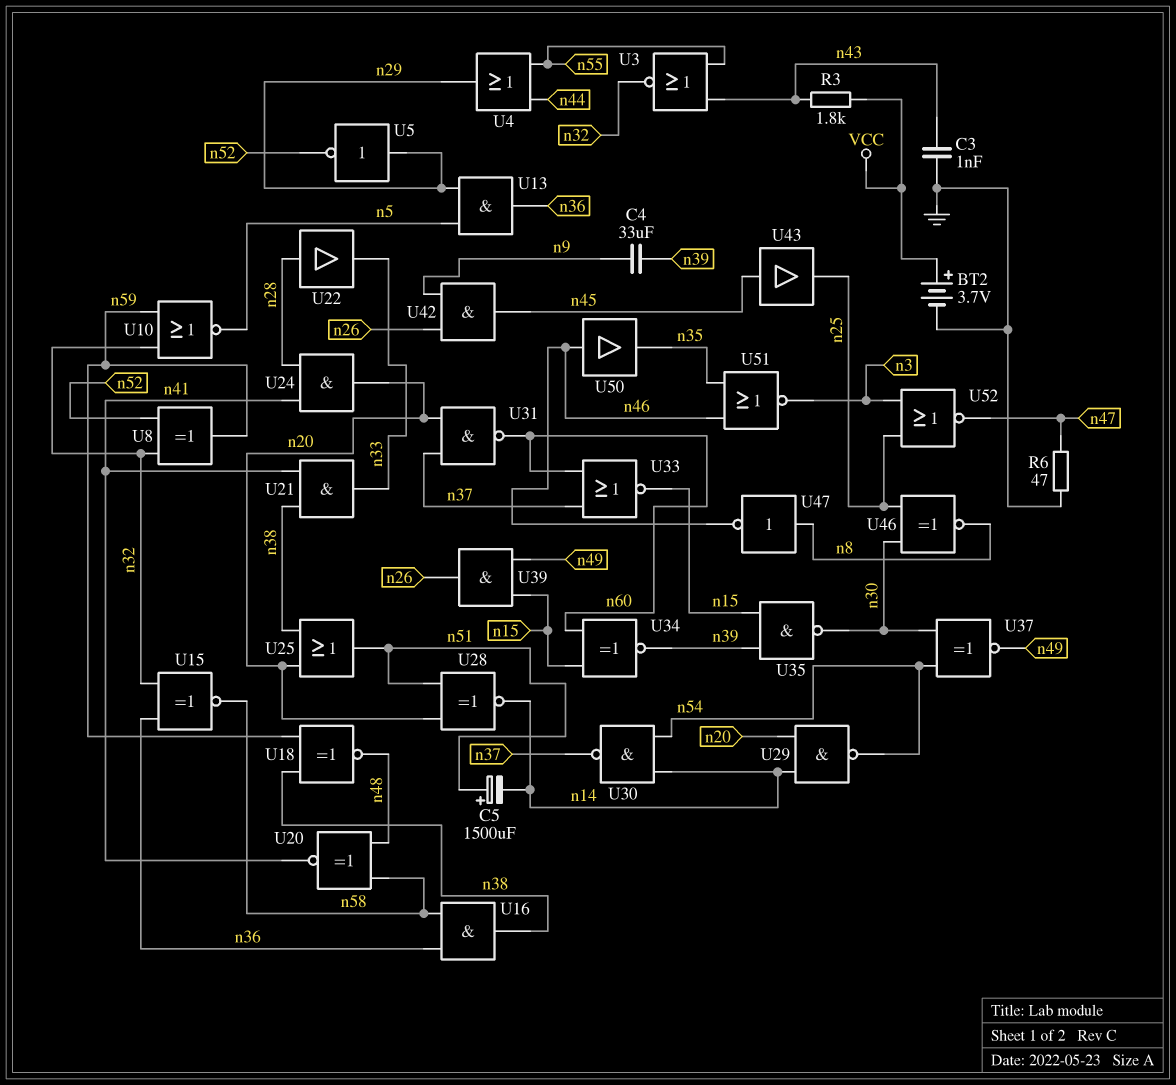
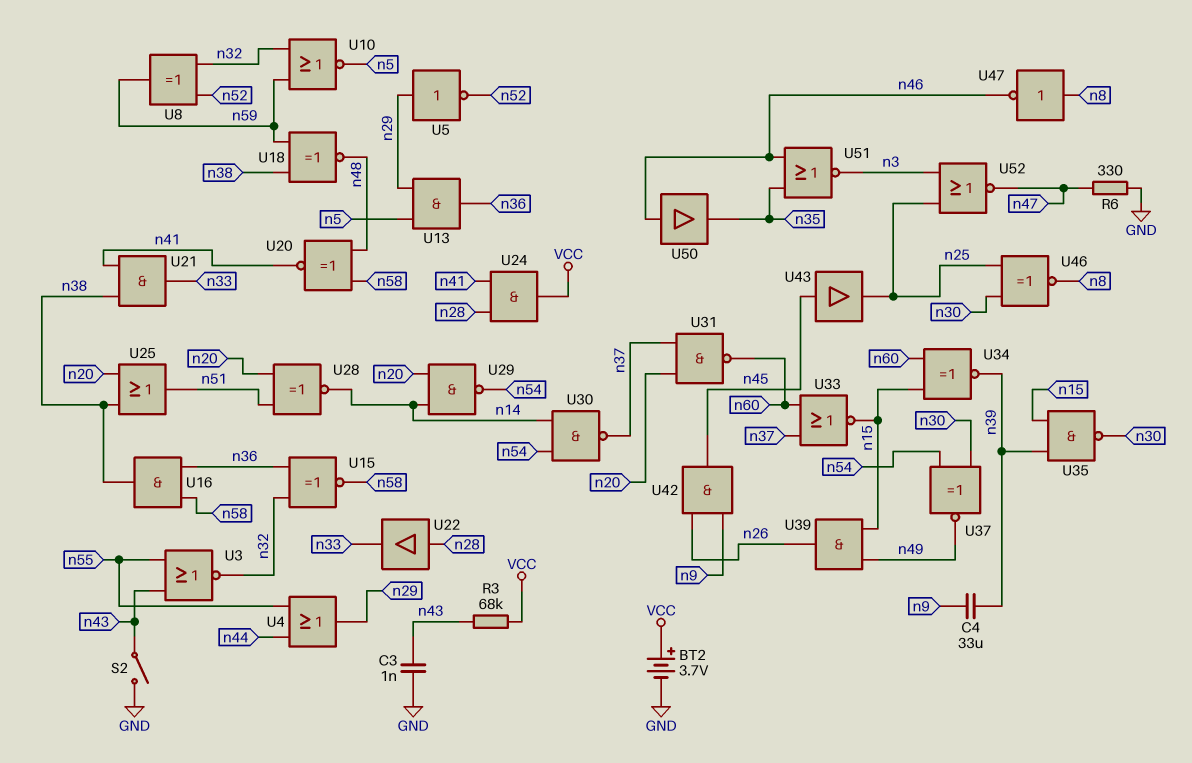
C5: 1500uF (plus n51, minus n14) -> none
R3: 1.8k (VCC, n43) -> 68k (VCC, n43)
R6: 47 (GND, n47) -> 330 (GND, n47)
S2: none -> switch (GND, n43)
U24: AND (in n28, in n41, out n20) -> AND (in n28, in n41, out VCC)

